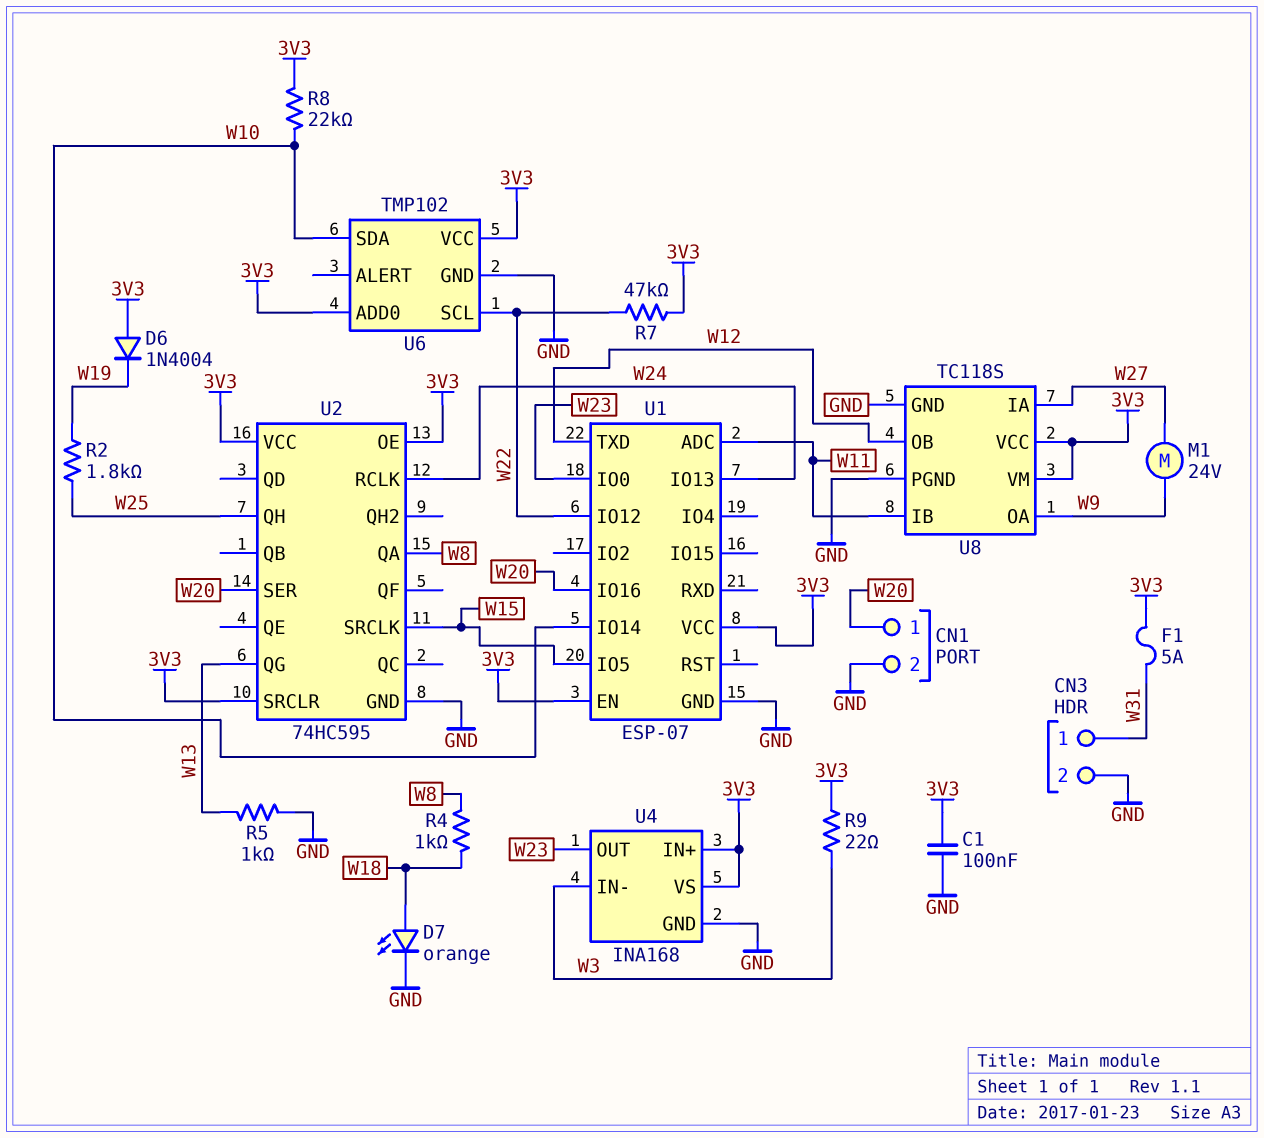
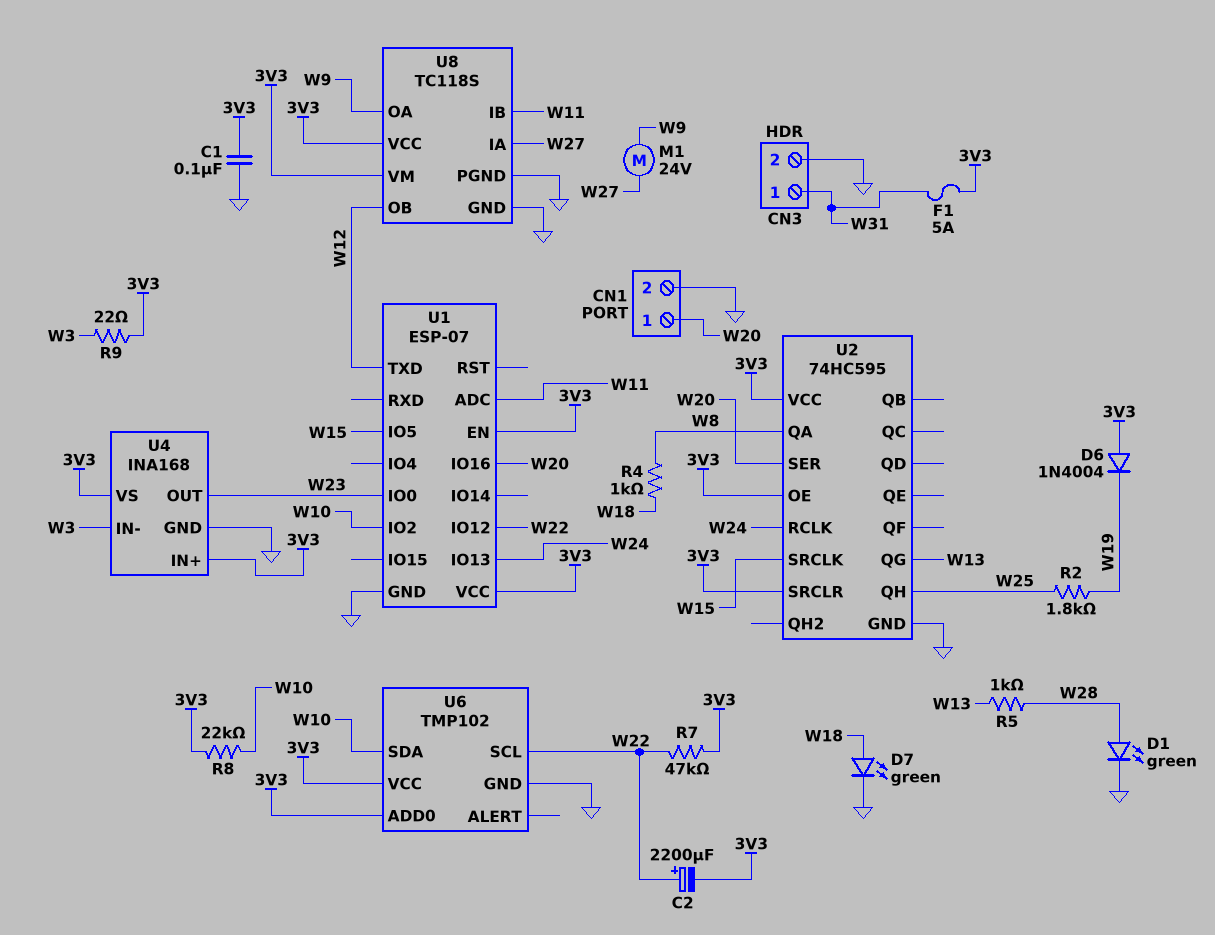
C2: none -> 2200uF (plus W22, minus 3V3)
D1: none -> LED green (A W28, K GND)
D7: LED orange (A W18, K GND) -> LED green (A W18, K GND)
R5: 1k (GND, W13) -> 1k (W13, W28)
U1 pin IO2: none -> W10
U1 pin IO14: W10 -> none

